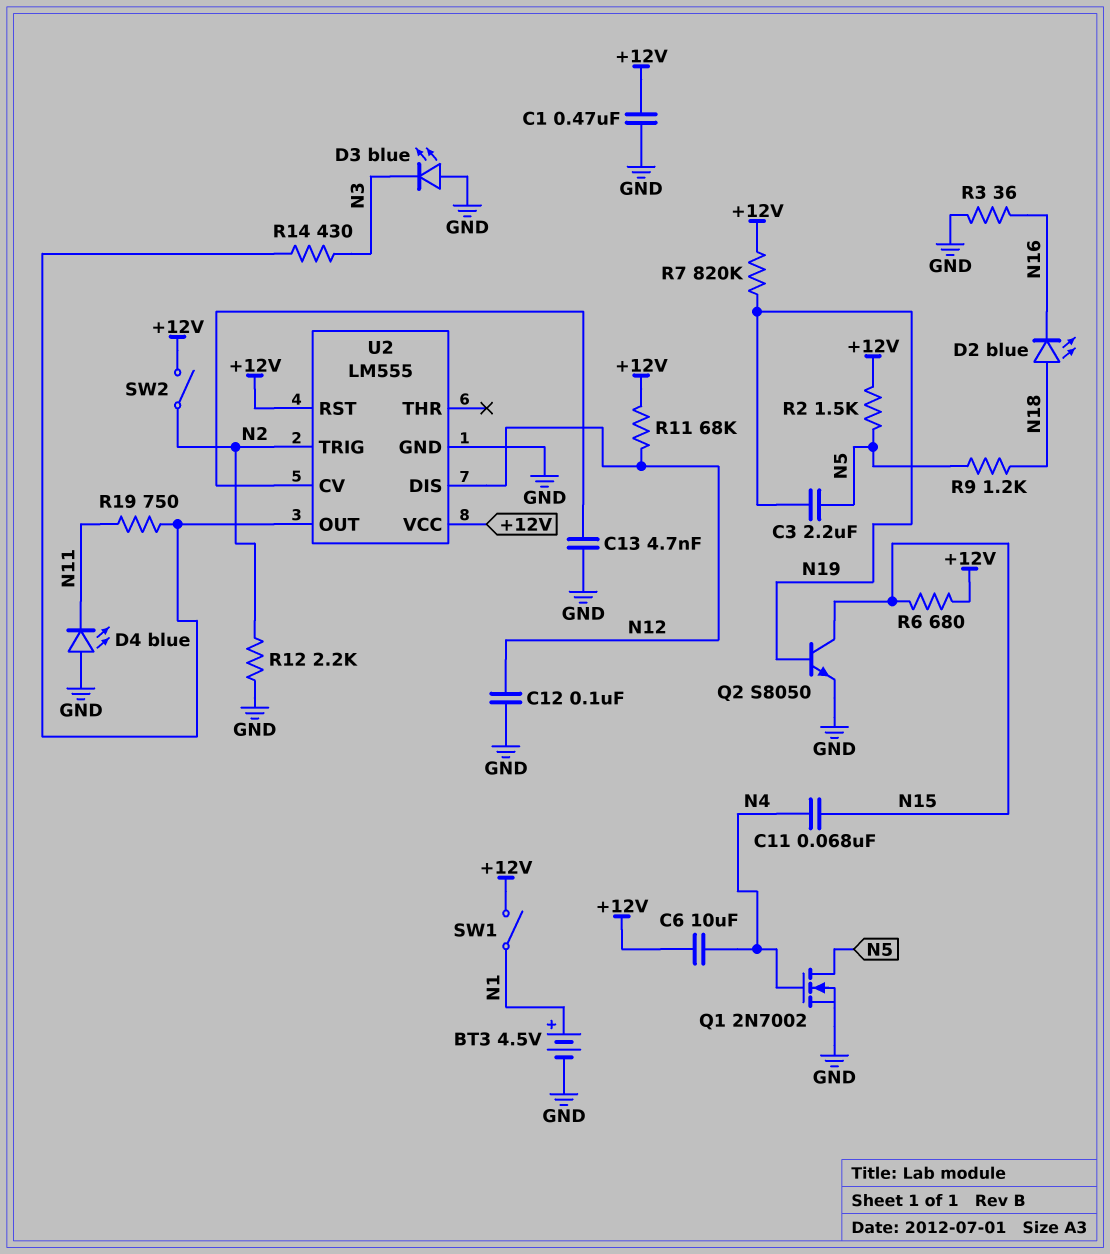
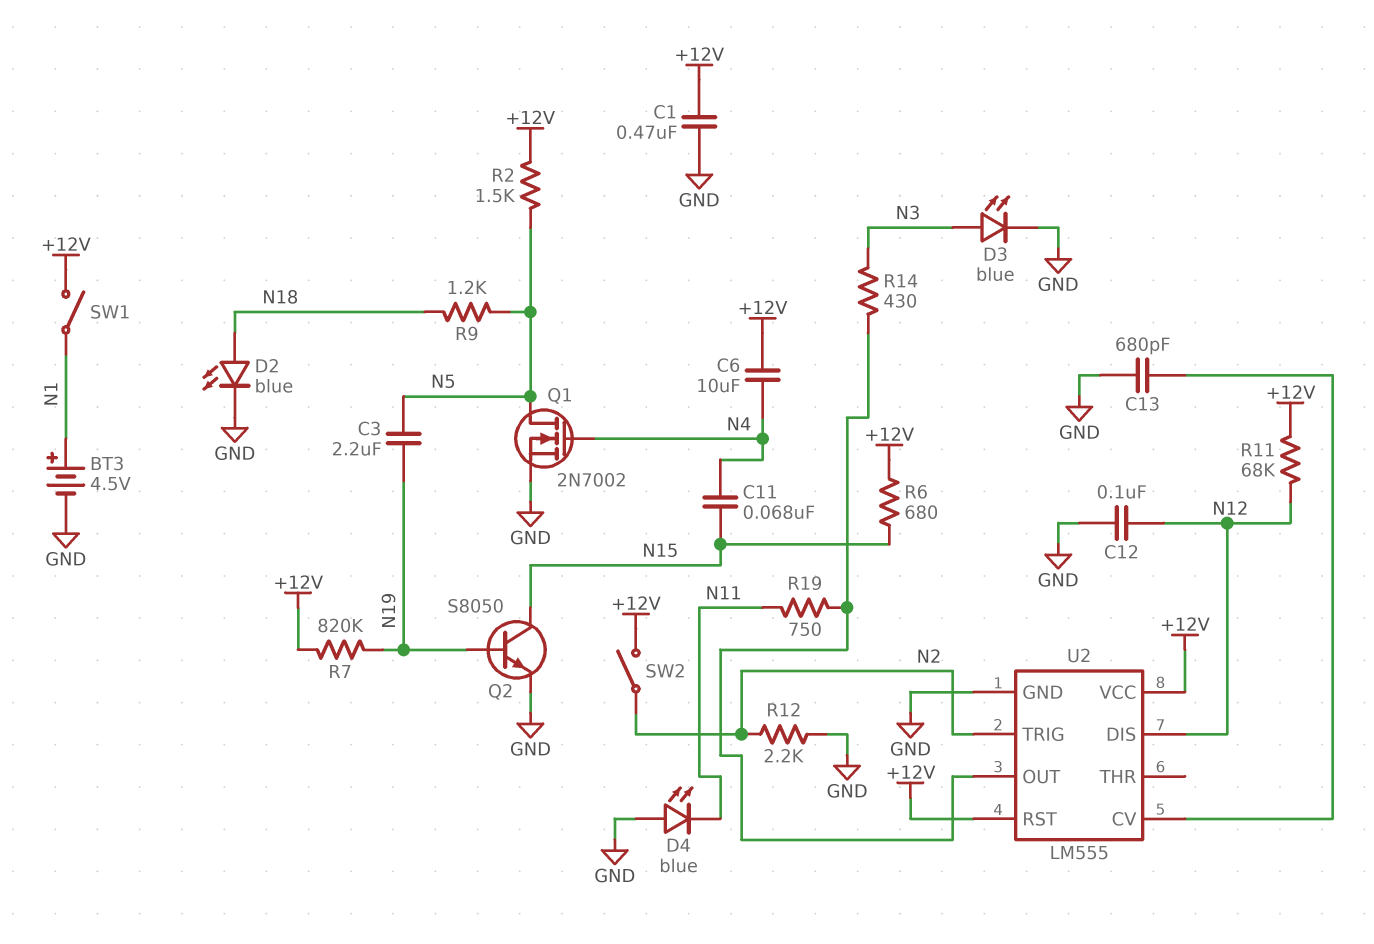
C13: 4.7nF (GND, U2/CV) -> 680pF (GND, U2/CV)
D2: LED blue (A N18, K N16) -> LED blue (A N18, K GND)
D3: LED blue (A GND, K N3) -> LED blue (A N3, K GND)
R3: 36 (GND, N16) -> none

